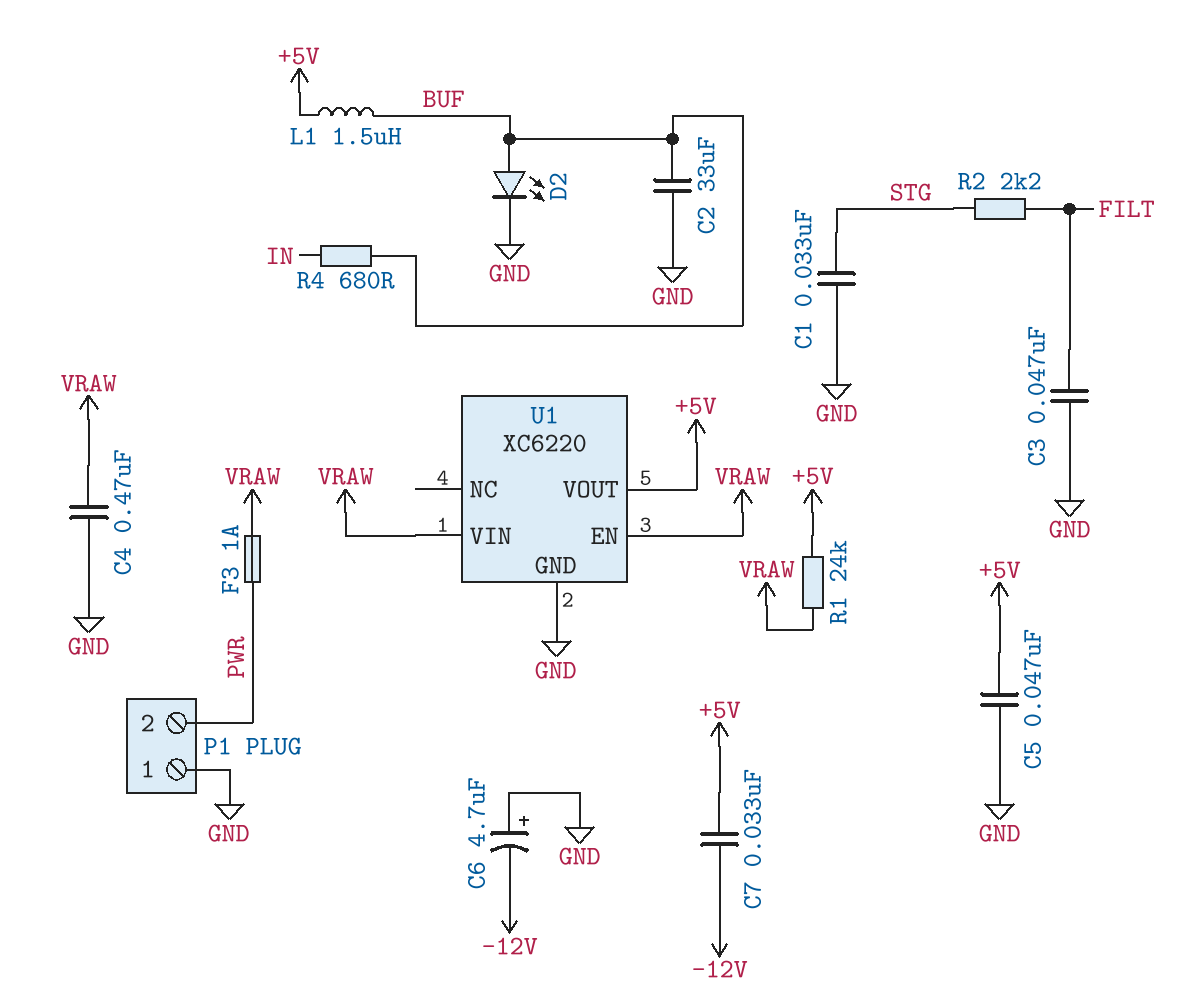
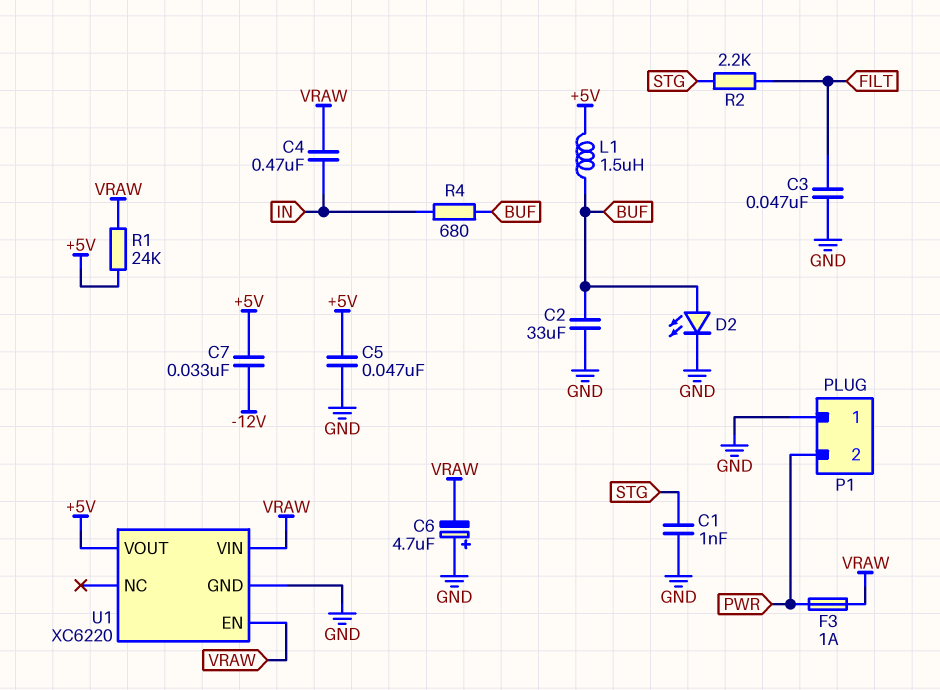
C1: 33nF (GND, STG) -> 1nF (GND, STG)
C4: 470nF (GND, VRAW) -> 470nF (IN, VRAW)
C6: 4.7uF (plus GND, minus -12V) -> 4.7uF (plus GND, minus VRAW)

